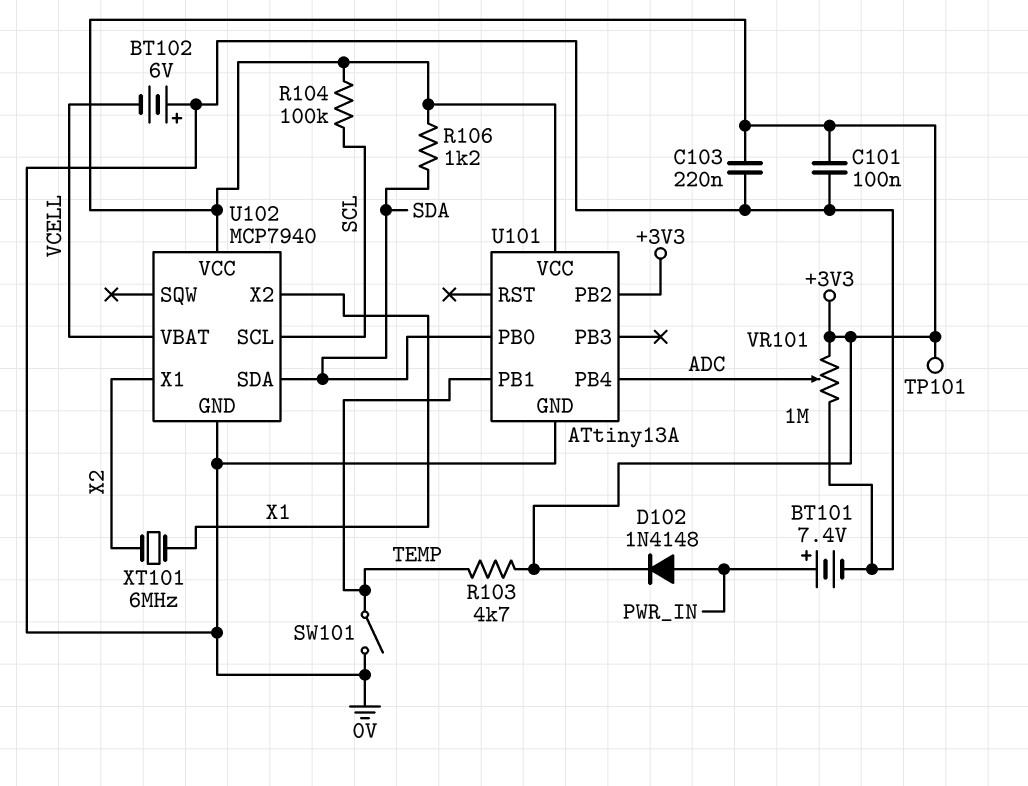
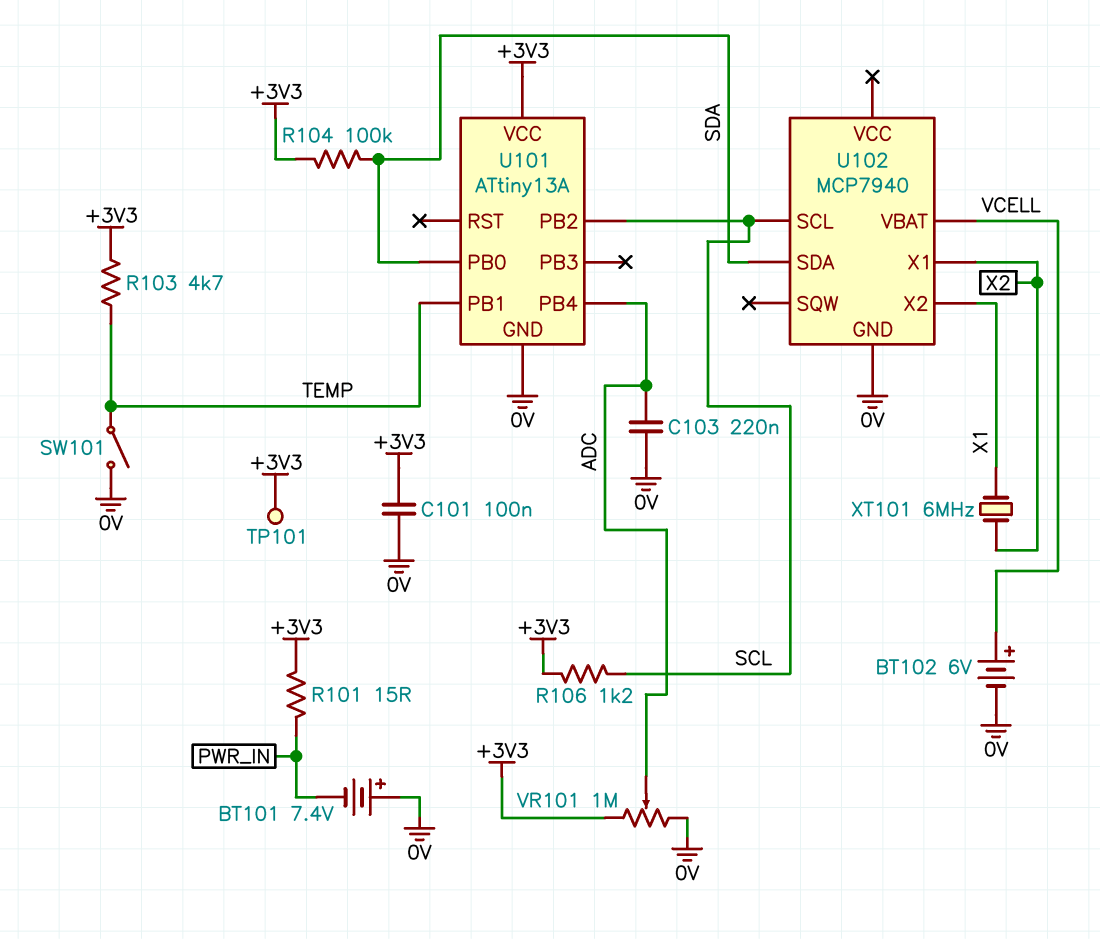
BT101: 7.4V (plus PWR_IN, minus 0V) -> 7.4V (plus 0V, minus PWR_IN)
BT102: 6V (plus 0V, minus VCELL) -> 6V (plus VCELL, minus 0V)
C103: 220nF (+3V3, 0V) -> 220nF (0V, ADC)
D102: diode 1N4148 (A PWR_IN, K +3V3) -> none
R101: none -> 15 (+3V3, PWR_IN)
R104: 100k (+3V3, SCL) -> 100k (+3V3, SDA)
R106: 1.2k (+3V3, SDA) -> 1.2k (+3V3, SCL)
U101 pin PB2: +3V3 -> SCL
U102 pin VCC: +3V3 -> none

